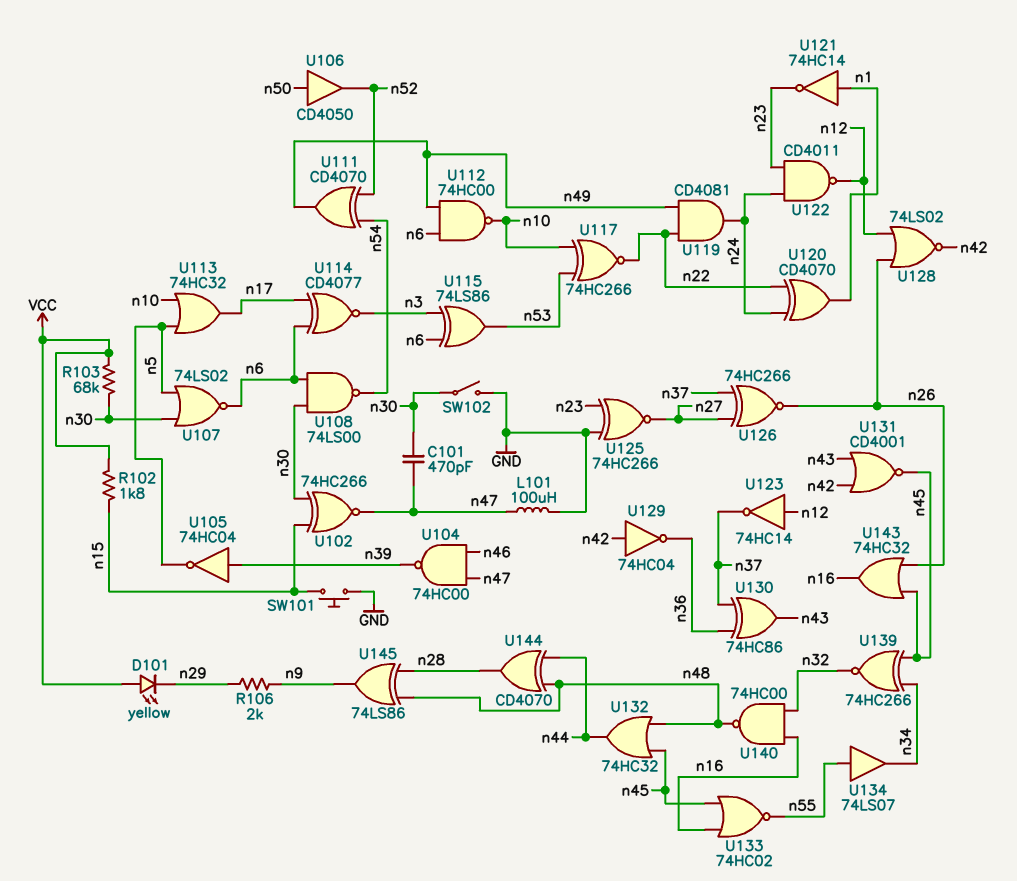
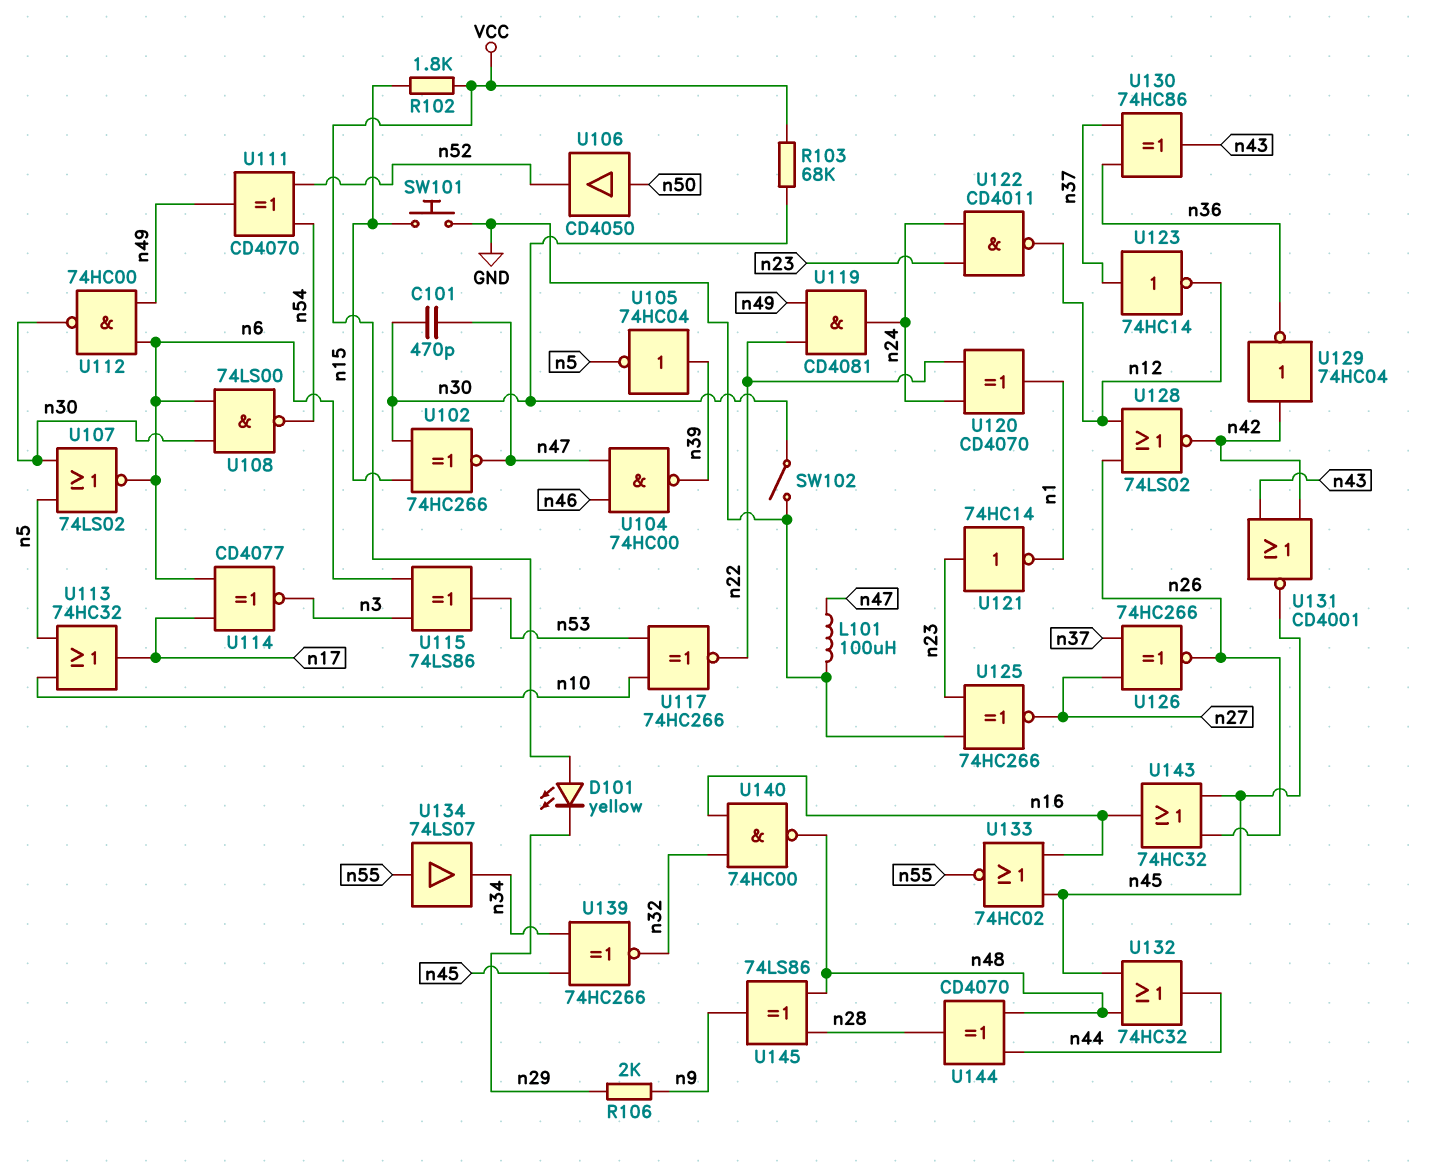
U112: NAND 74HC00 (in n6, in n49, out n10) -> NAND 74HC00 (in n6, in n49, out n30)
U121: NOT 74HC14 (in n1, out n23) -> NOT 74HC14 (in n23, out n1)
U123: NOT 74HC14 (in n12, out n37) -> NOT 74HC14 (in n37, out n12)

